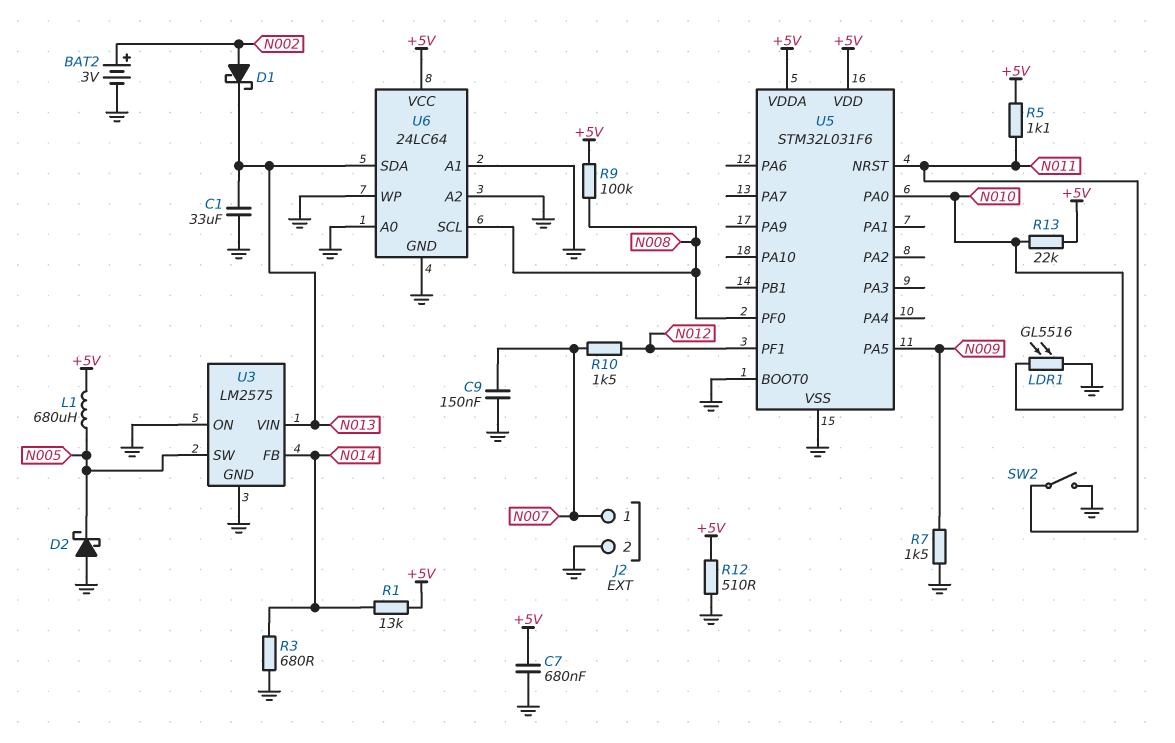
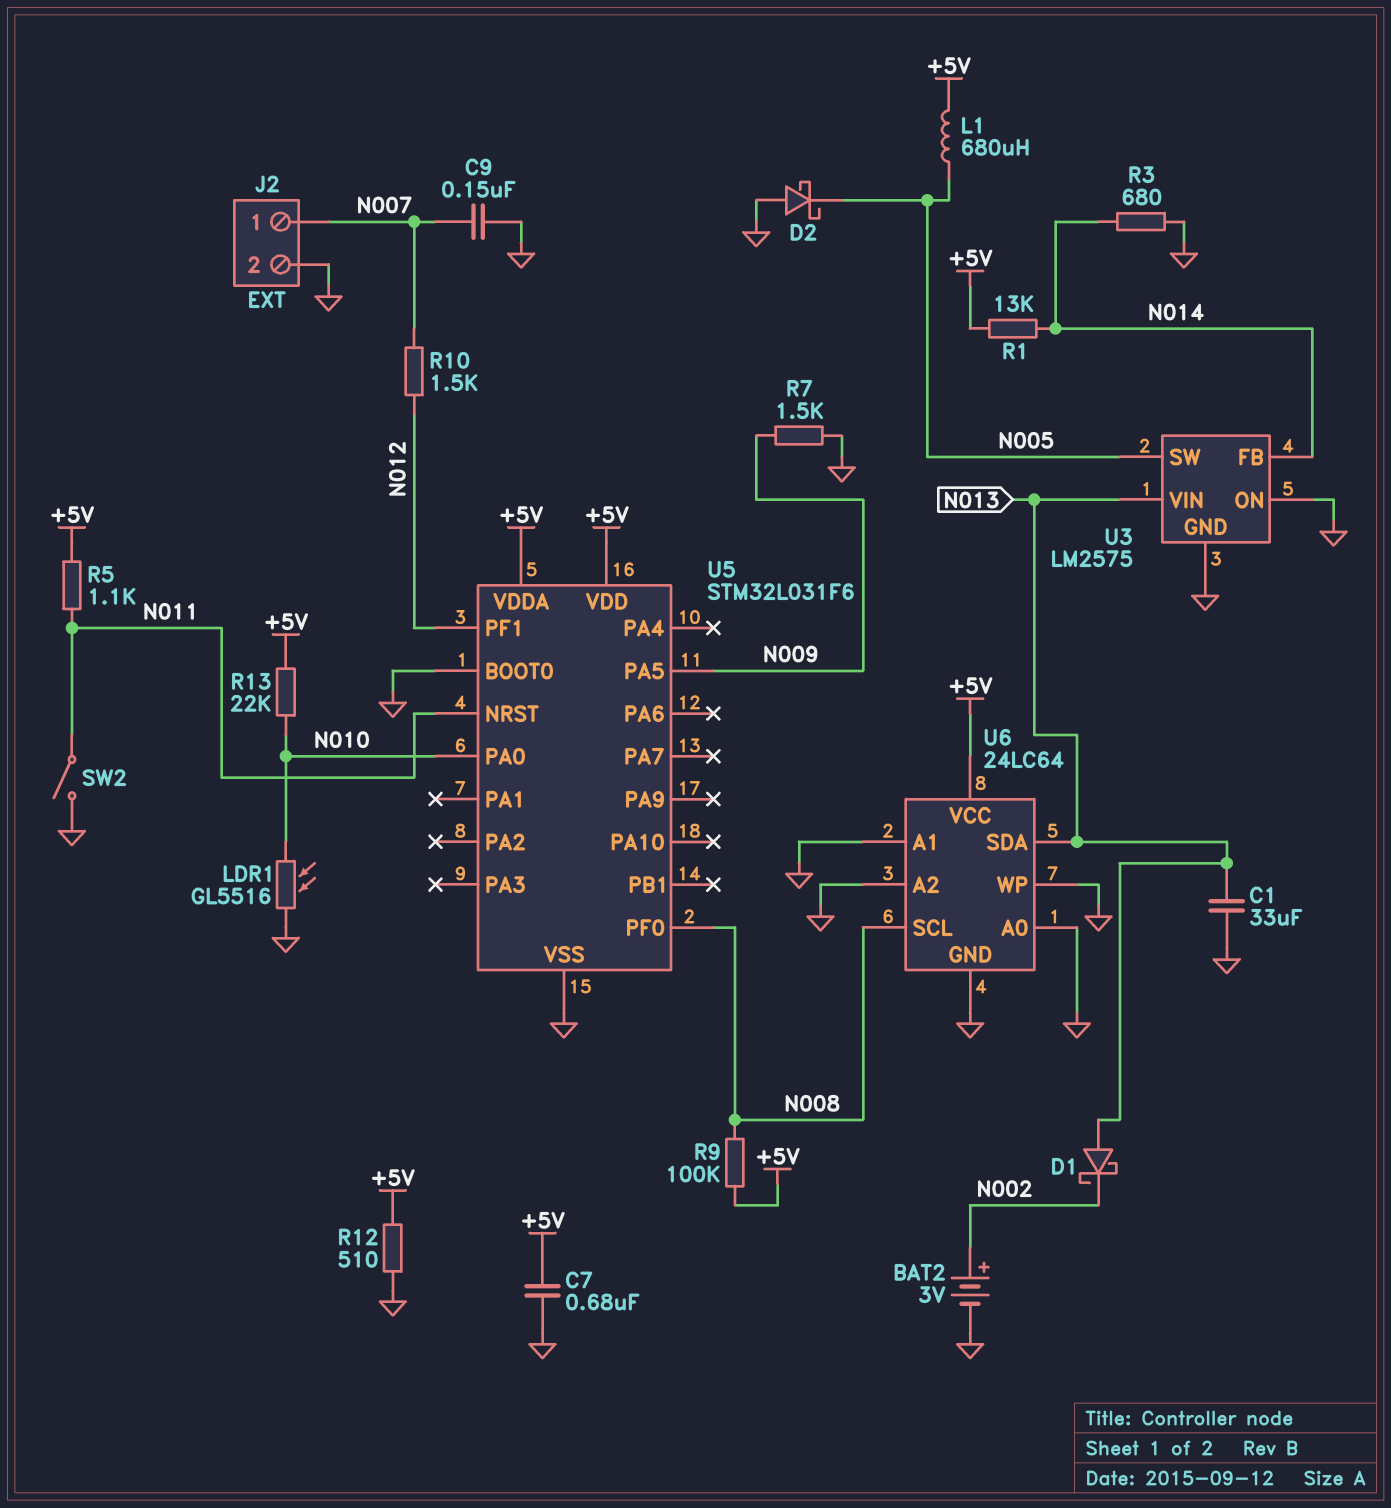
D1: schottky (A N002, K N013) -> schottky (A N013, K N002)

